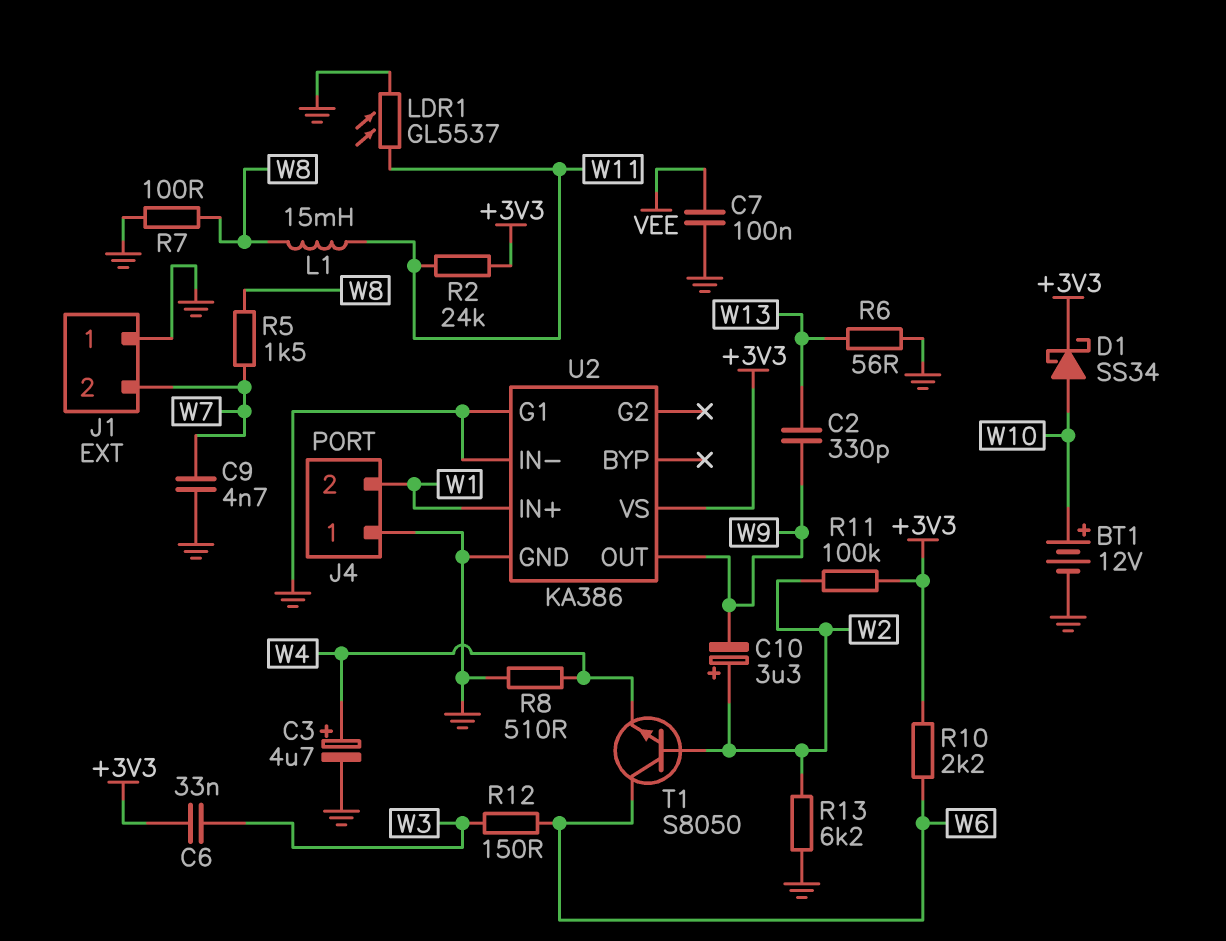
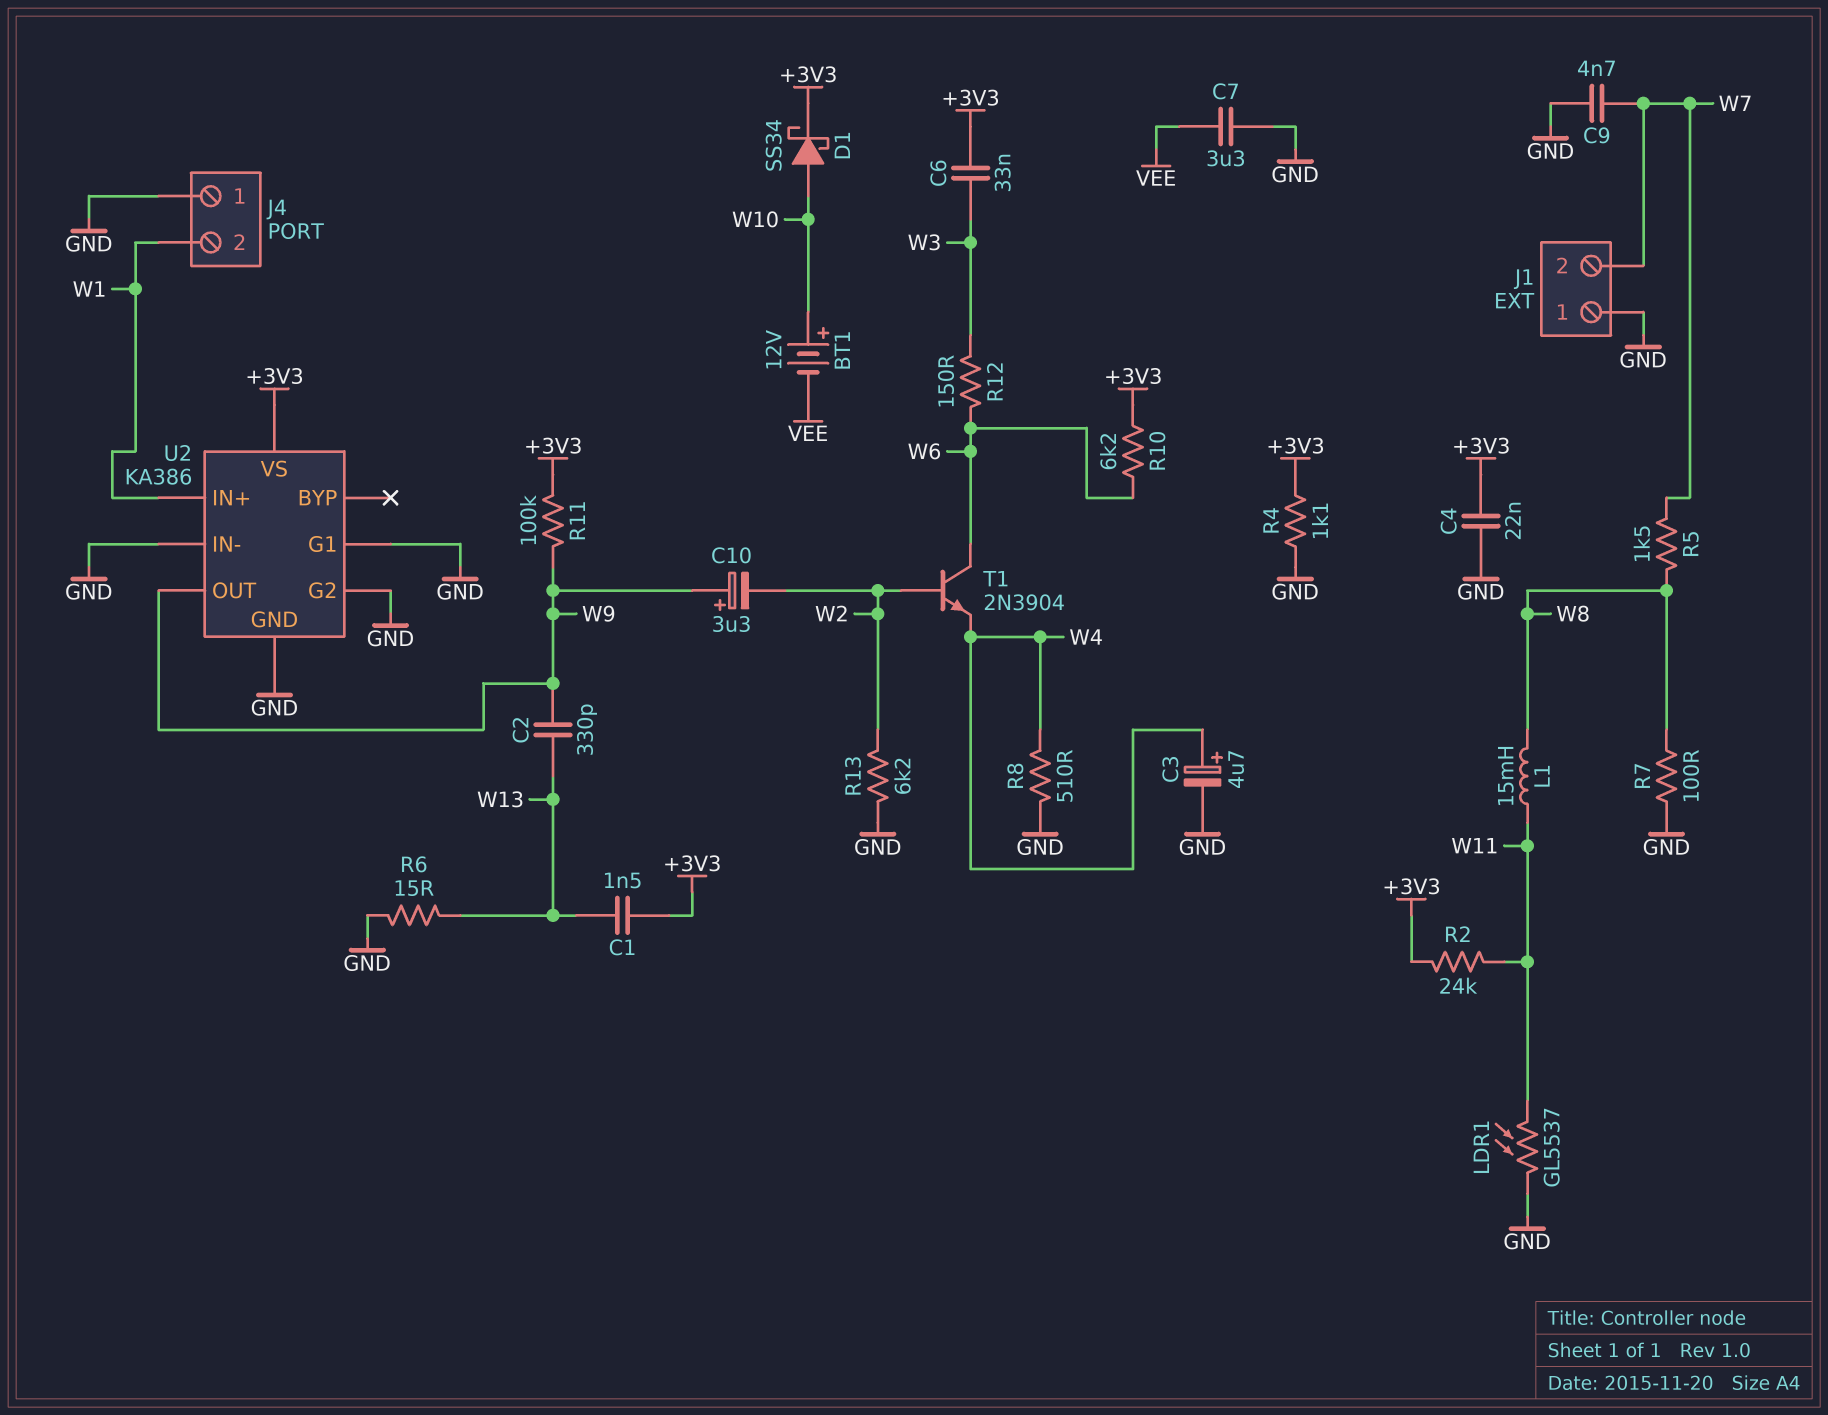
BT1: 12V (plus W10, minus GND) -> 12V (plus W10, minus VEE)
C1: none -> 1.5nF (+3V3, W13)
C4: none -> 22nF (+3V3, GND)
C7: 100nF (GND, VEE) -> 3.3uF (GND, VEE)
C10: 3.3uF (plus W2, minus W9) -> 3.3uF (plus W9, minus W2)
R4: none -> 1.1k (+3V3, GND)
R6: 56 (GND, W13) -> 15 (GND, W13)
R10: 2.2k (+3V3, W6) -> 6.2k (+3V3, W6)
R11: 100k (+3V3, W2) -> 100k (+3V3, W9)
T1: NPN S8050 (B W2, C W6, E W4) -> NPN 2N3904 (B W2, C W6, E W4)
U2 pin G2: none -> GND

